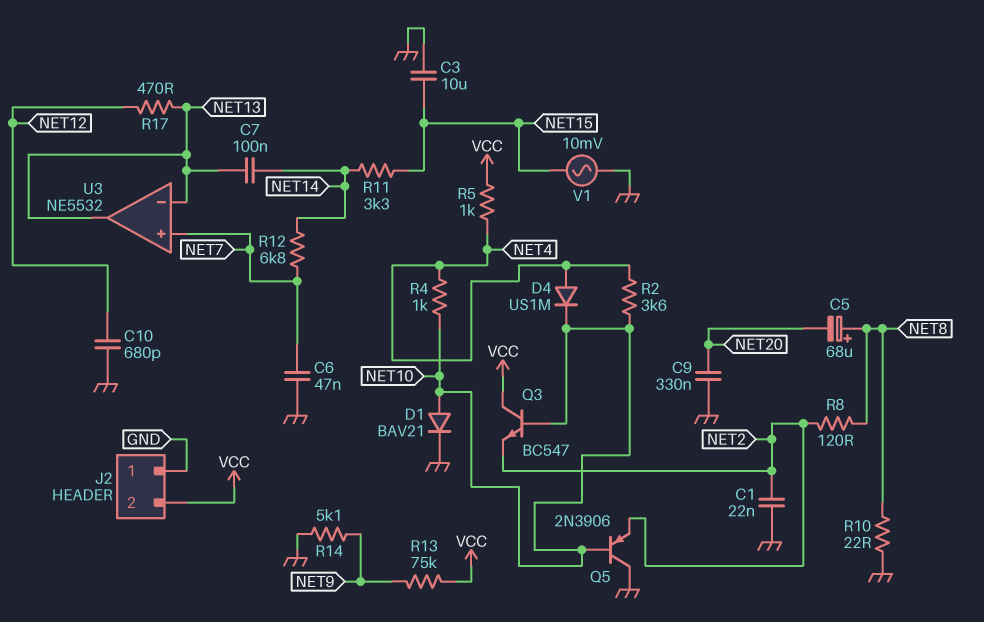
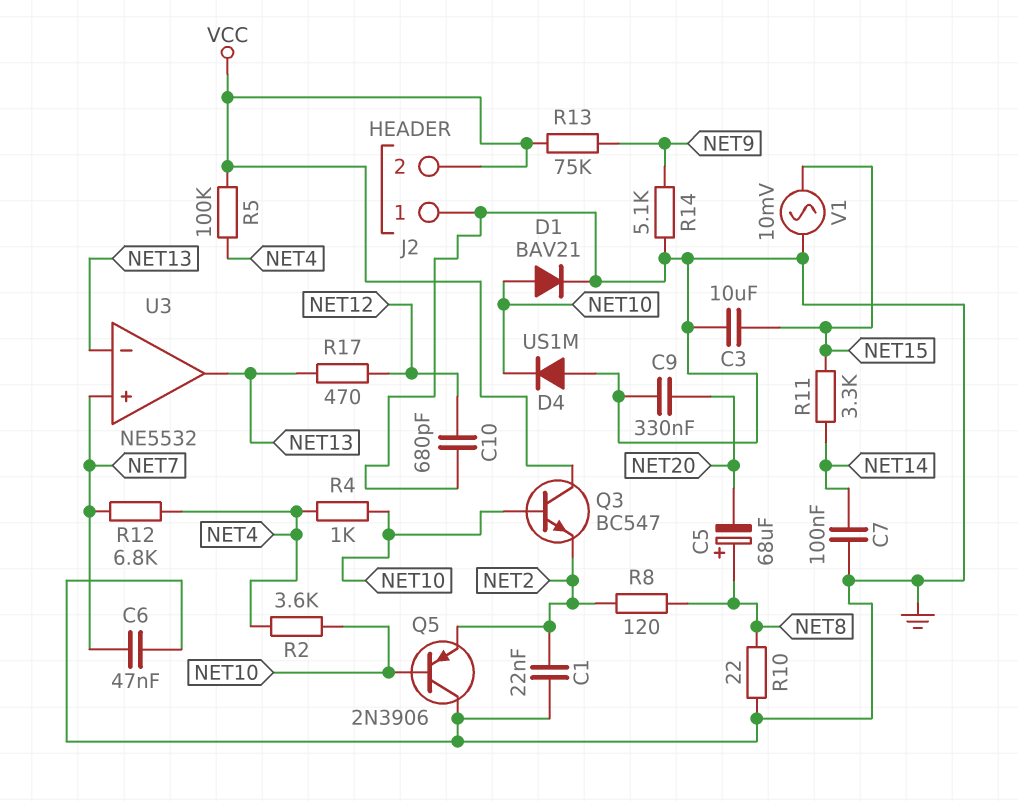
C7: 100nF (NET13, NET14) -> 100nF (GND, NET14)
D4: diode US1M (A NET4, K NET10) -> diode US1M (A GND, K NET10)
R5: 1k (NET4, VCC) -> 100k (NET4, VCC)
R12: 6.8k (NET7, NET14) -> 6.8k (NET4, NET7)

